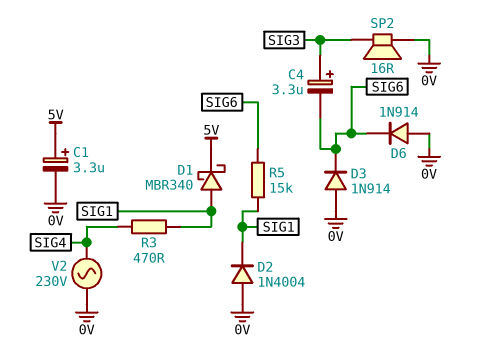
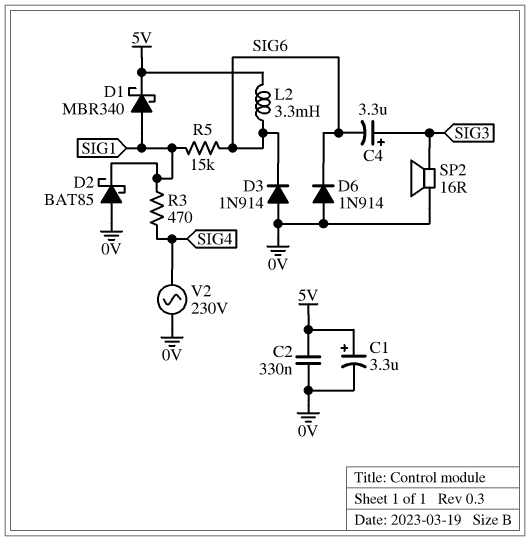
C2: none -> 330nF (0V, 5V)
D2: diode 1N4004 (A 0V, K SIG1) -> schottky BAT85 (A 0V, K SIG1)
L2: none -> 3.3mH (5V, SIG6)

